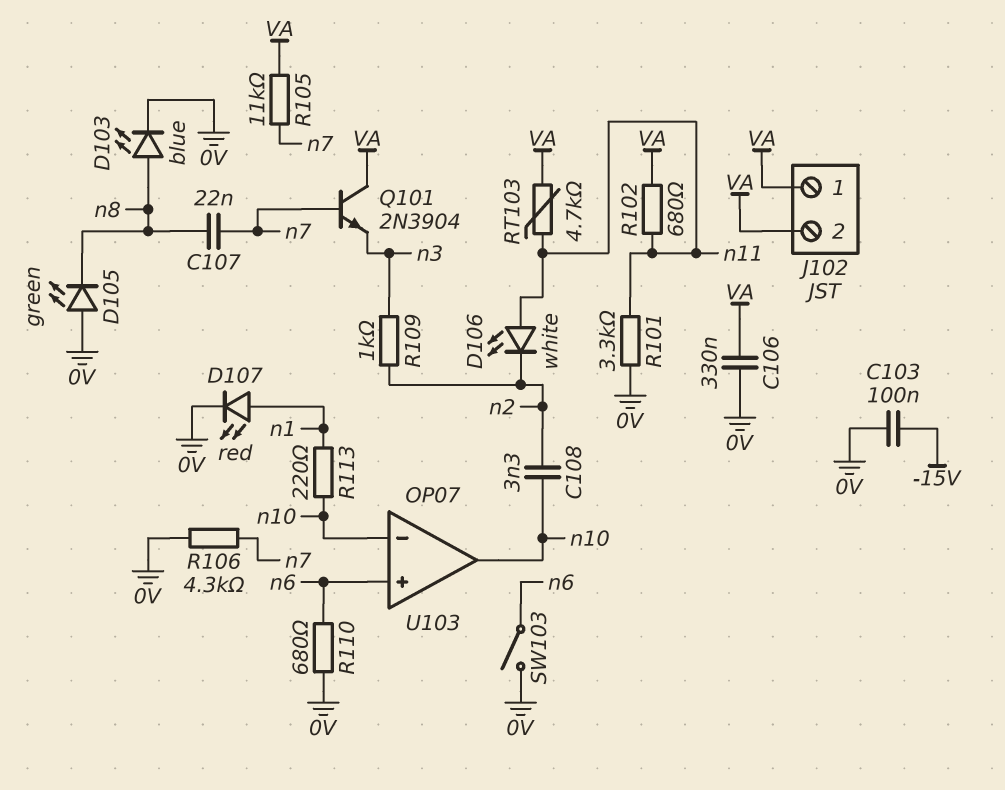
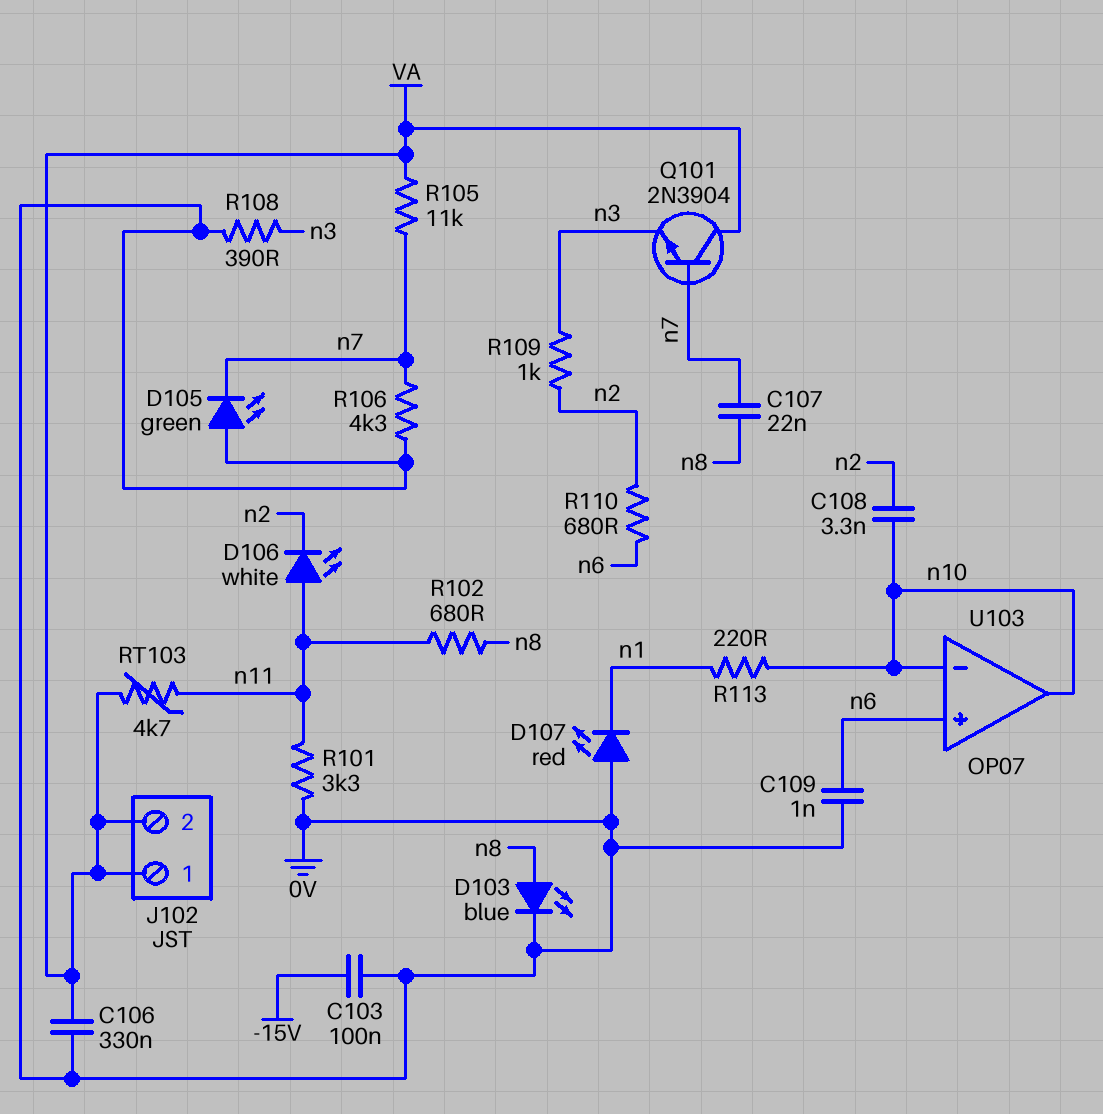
C109: none -> 1nF (0V, n6)
D105: LED green (A 0V, K n8) -> LED green (A 0V, K n7)
D107: LED red (A n1, K 0V) -> LED red (A 0V, K n1)
R102: 680 (VA, n11) -> 680 (n8, n11)
R108: none -> 390 (0V, n3)
R110: 680 (0V, n6) -> 680 (n2, n6)
SW103: switch (0V, n6) -> none

